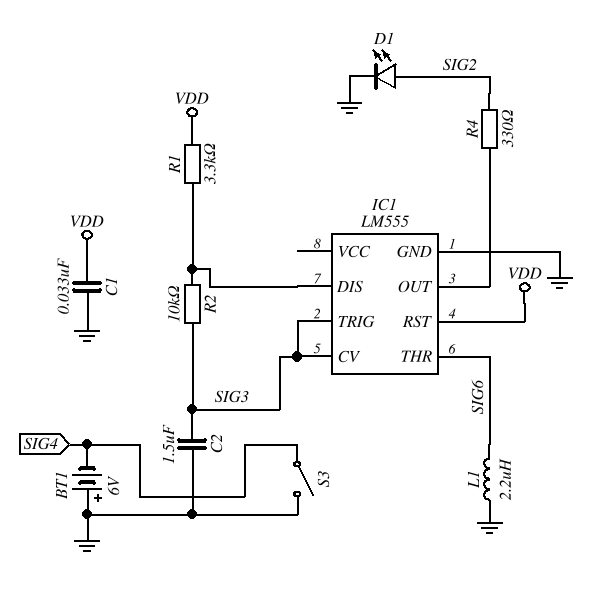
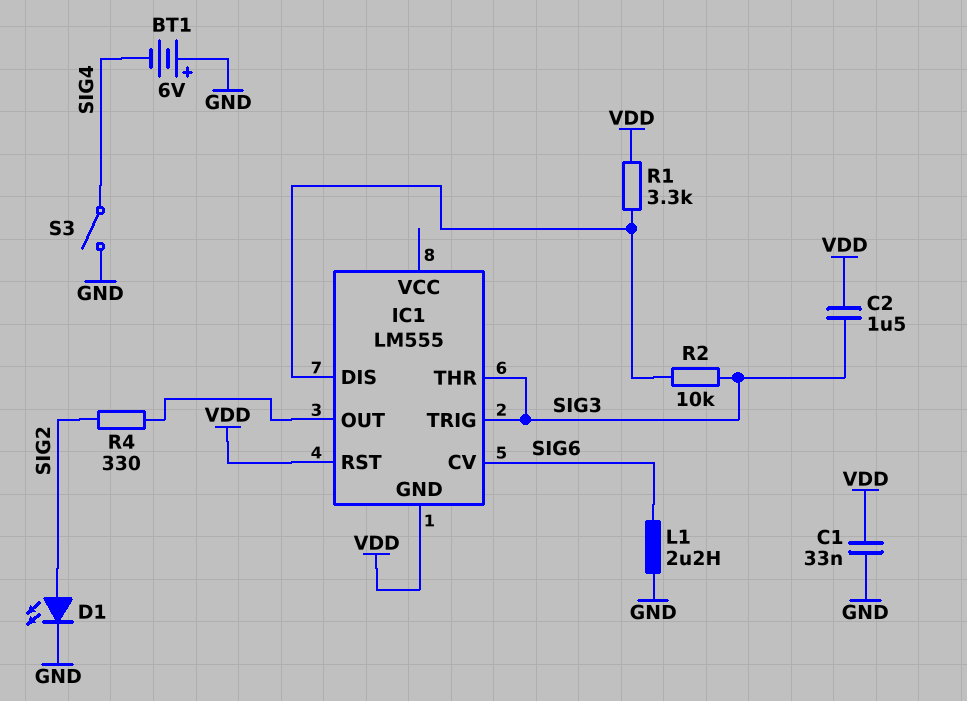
C2: 1.5uF (GND, SIG3) -> 1.5uF (SIG3, VDD)
IC1 pin CV: SIG3 -> SIG6
IC1 pin GND: GND -> VDD
IC1 pin THR: SIG6 -> SIG3

